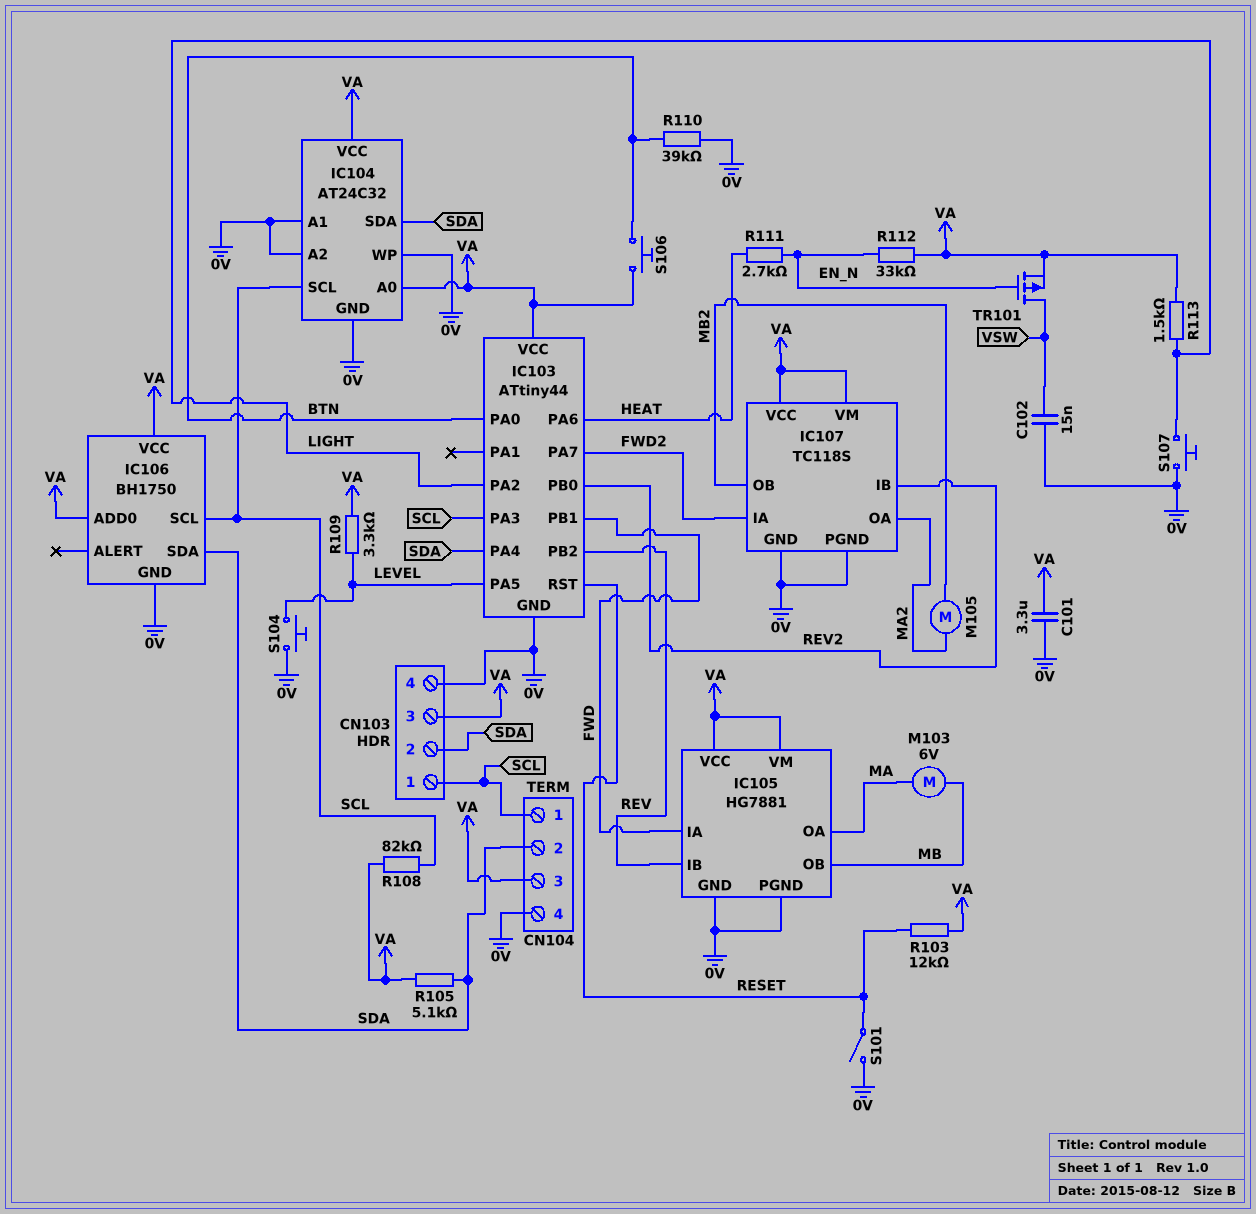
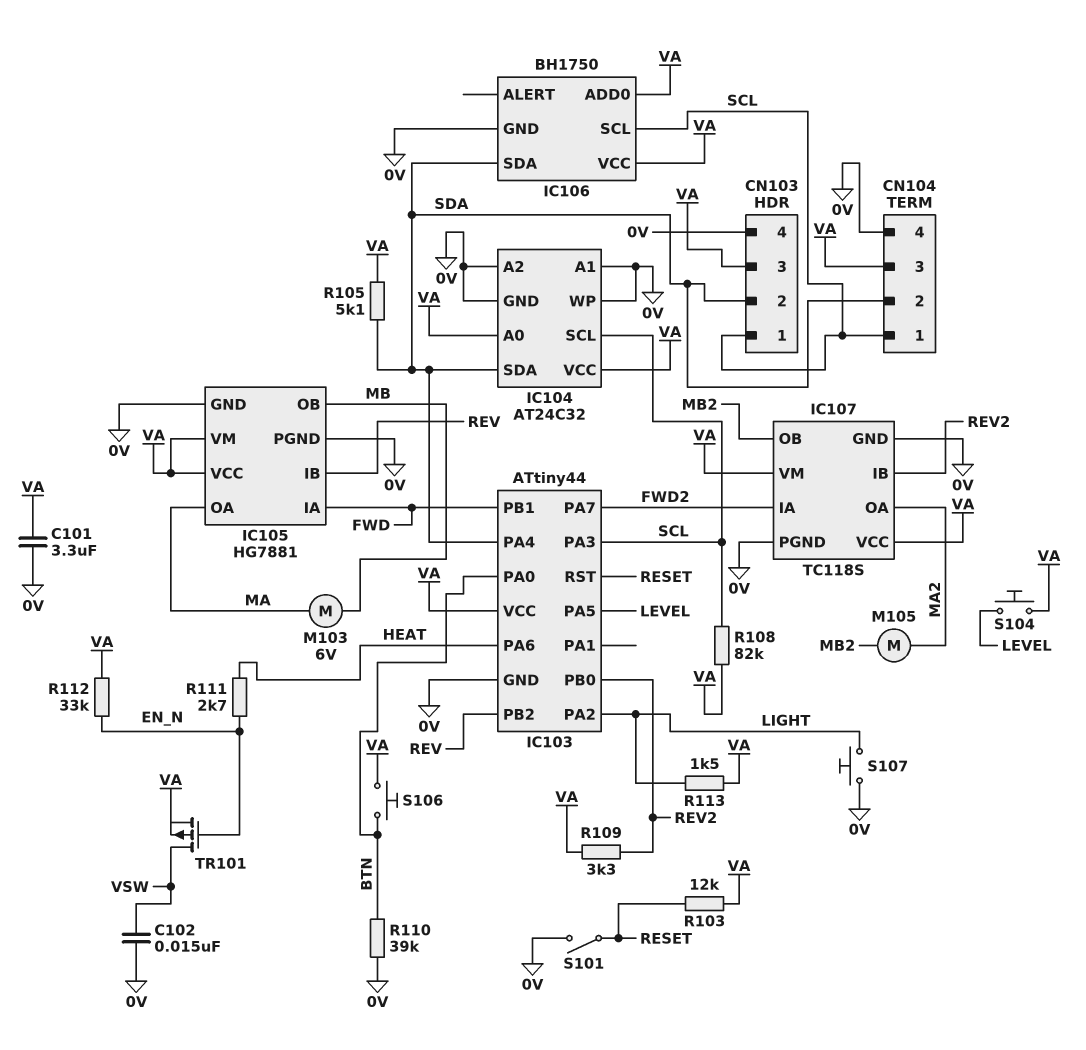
R109: 3.3k (LEVEL, VA) -> 3.3k (REV2, VA)
S104: button (0V, LEVEL) -> button (LEVEL, VA)

